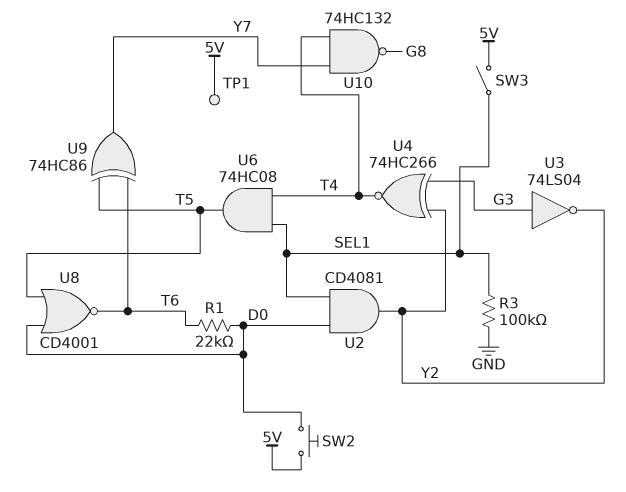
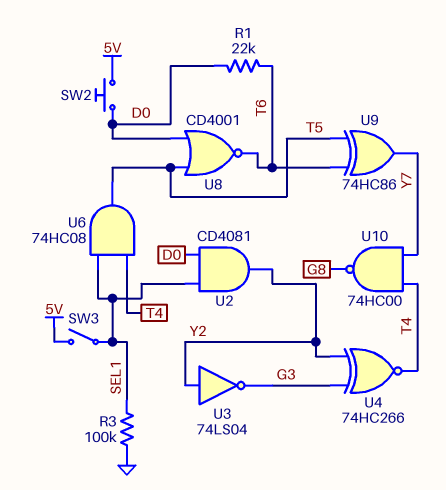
TP1: test point (5V) -> none
U3: NOT 74LS04 (in G3, out Y2) -> NOT 74LS04 (in Y2, out G3)
U10: NAND 74HC132 (in T4, in Y7, out G8) -> NAND 74HC00 (in T4, in Y7, out G8)

